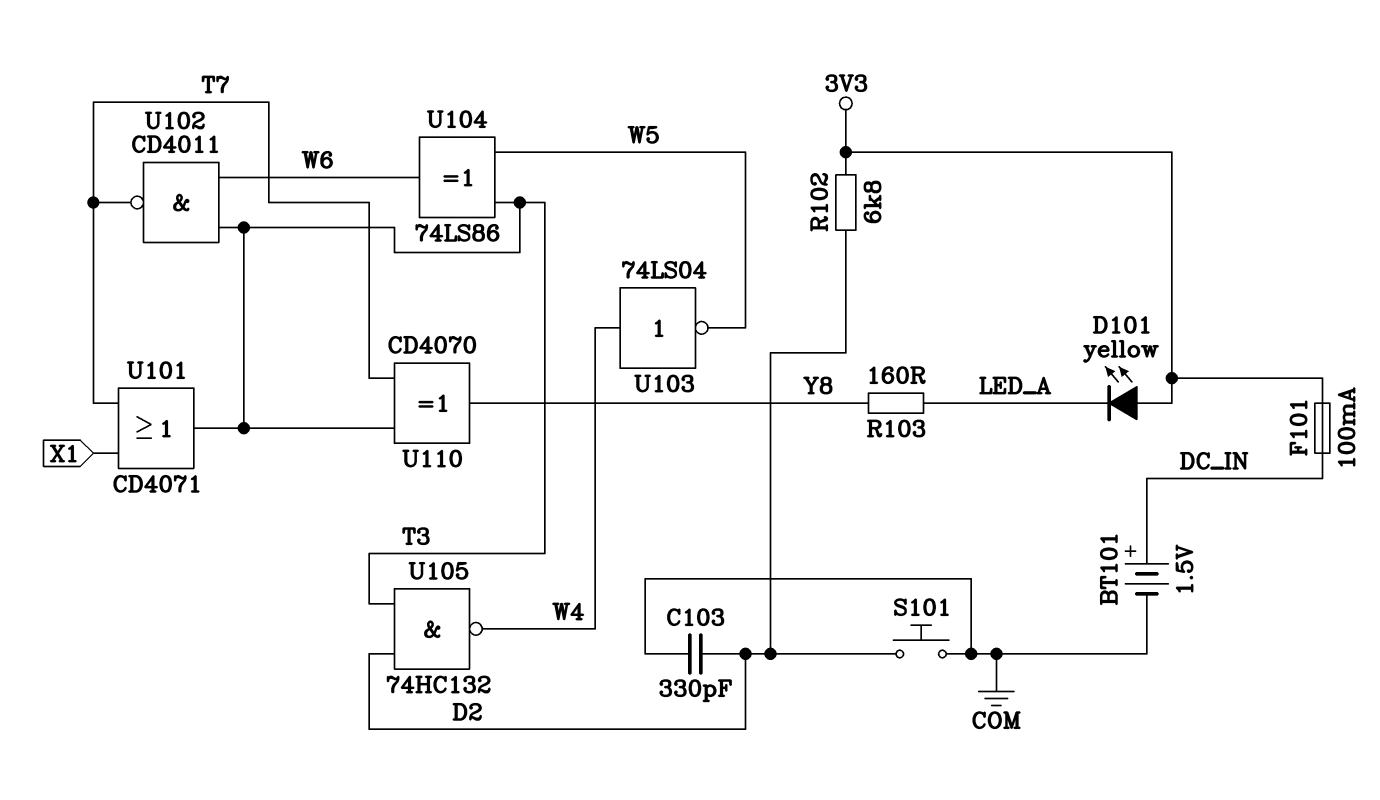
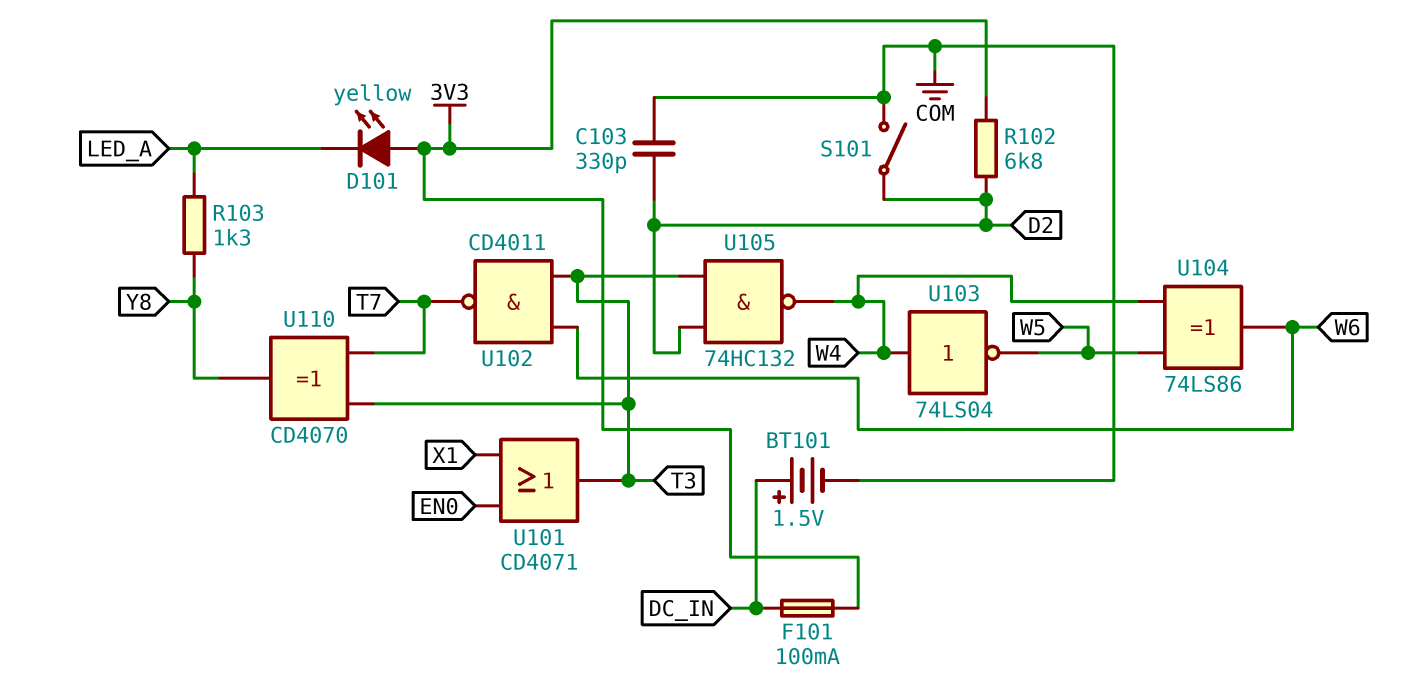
R103: 160 (LED_A, Y8) -> 1.3k (LED_A, Y8)
S101: button (COM, D2) -> switch (COM, D2)
U101: OR CD4071 (in T7, in X1, out T3) -> OR CD4071 (in EN0, in X1, out T3)
U104: XOR 74LS86 (in T3, in W5, out W6) -> XOR 74LS86 (in W4, in W5, out W6)

